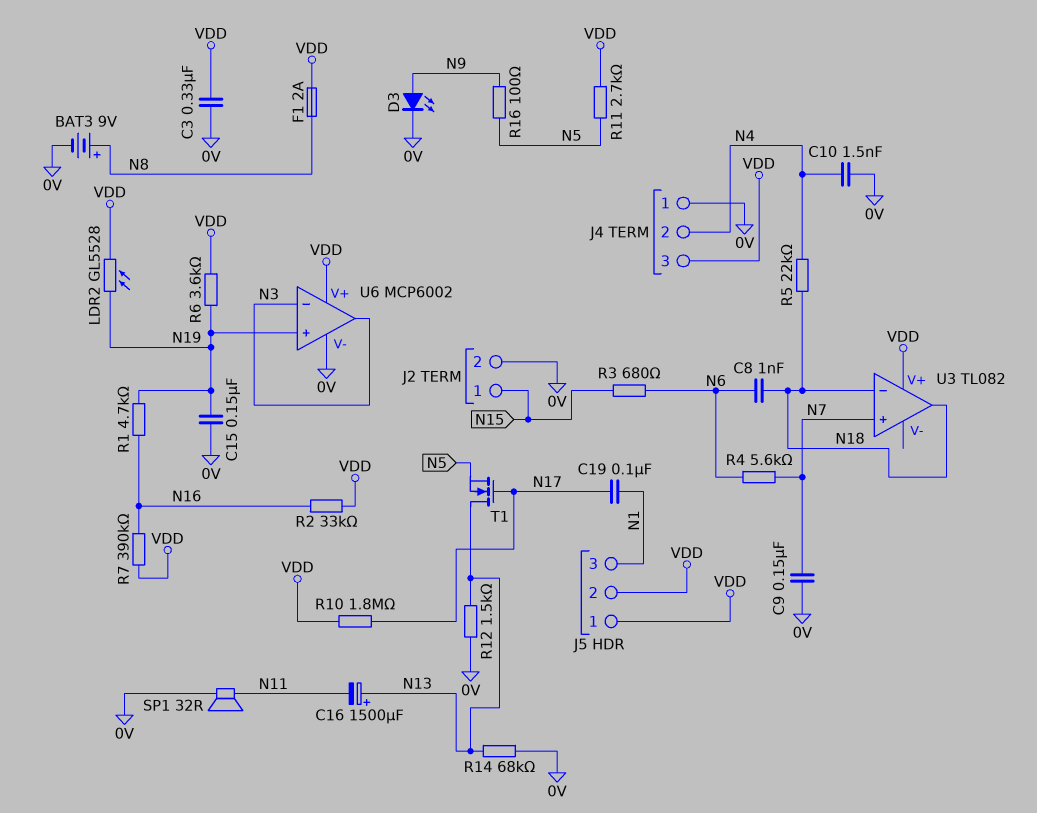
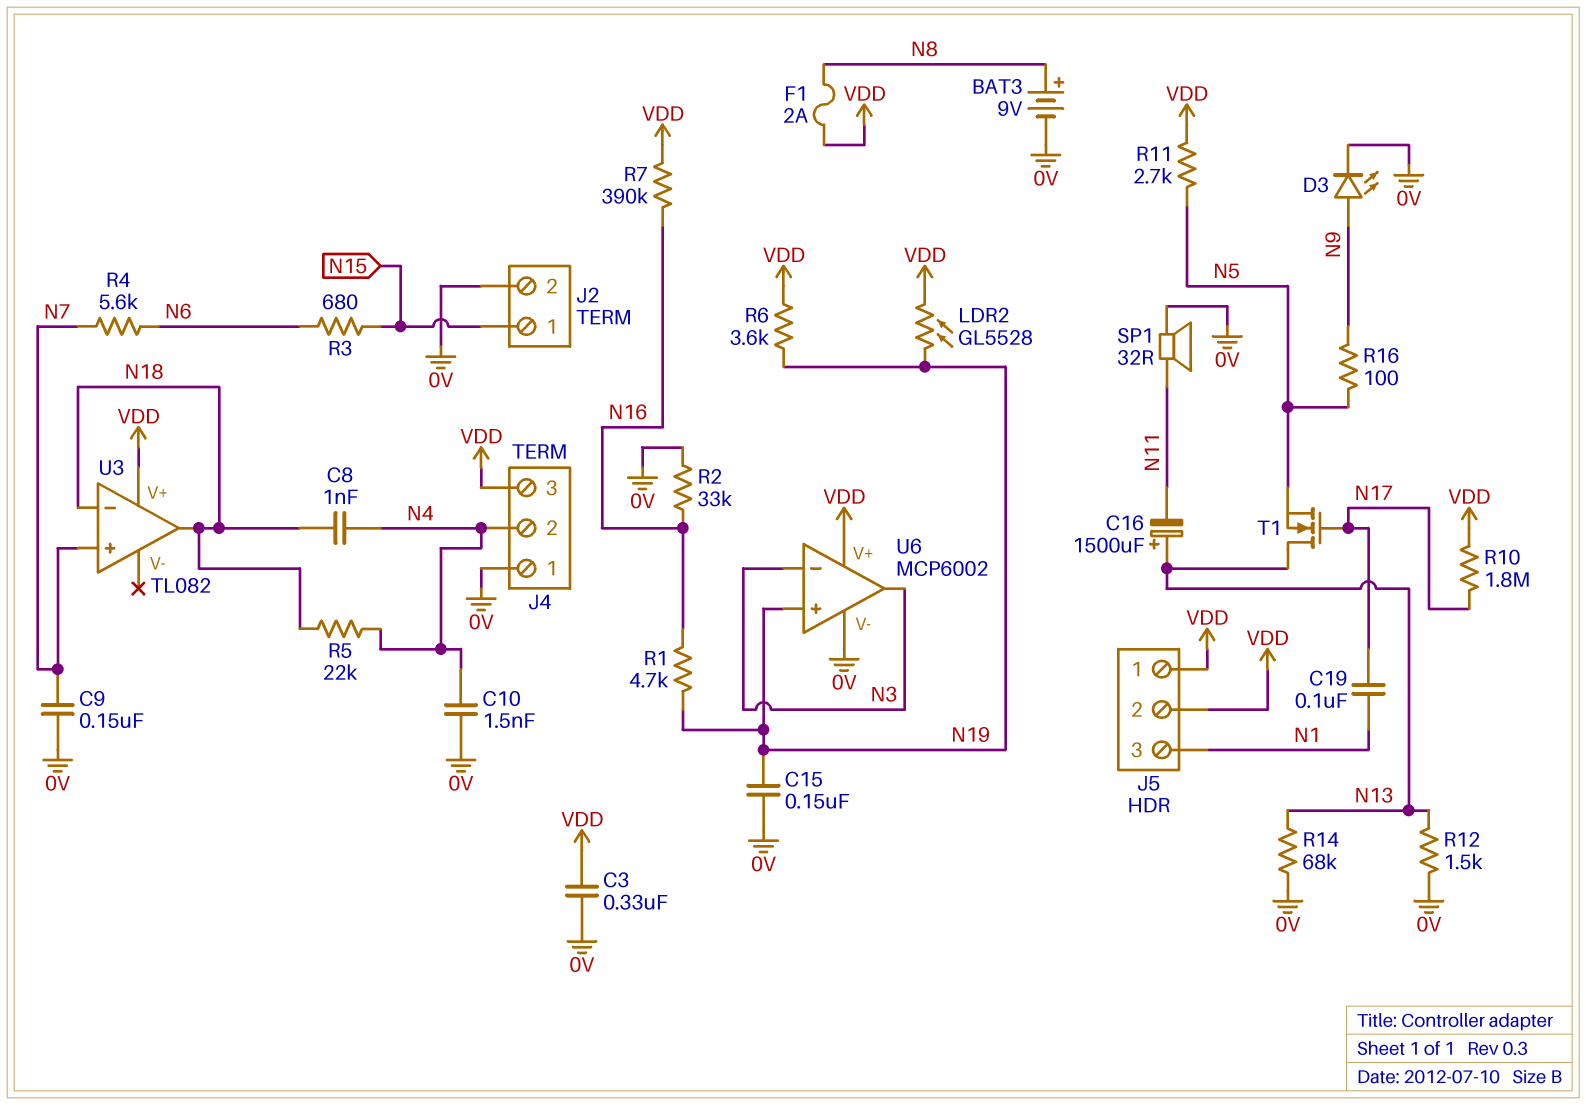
C8: 1nF (N6, N18) -> 1nF (N4, N18)
R2: 33k (N16, VDD) -> 33k (0V, N16)

